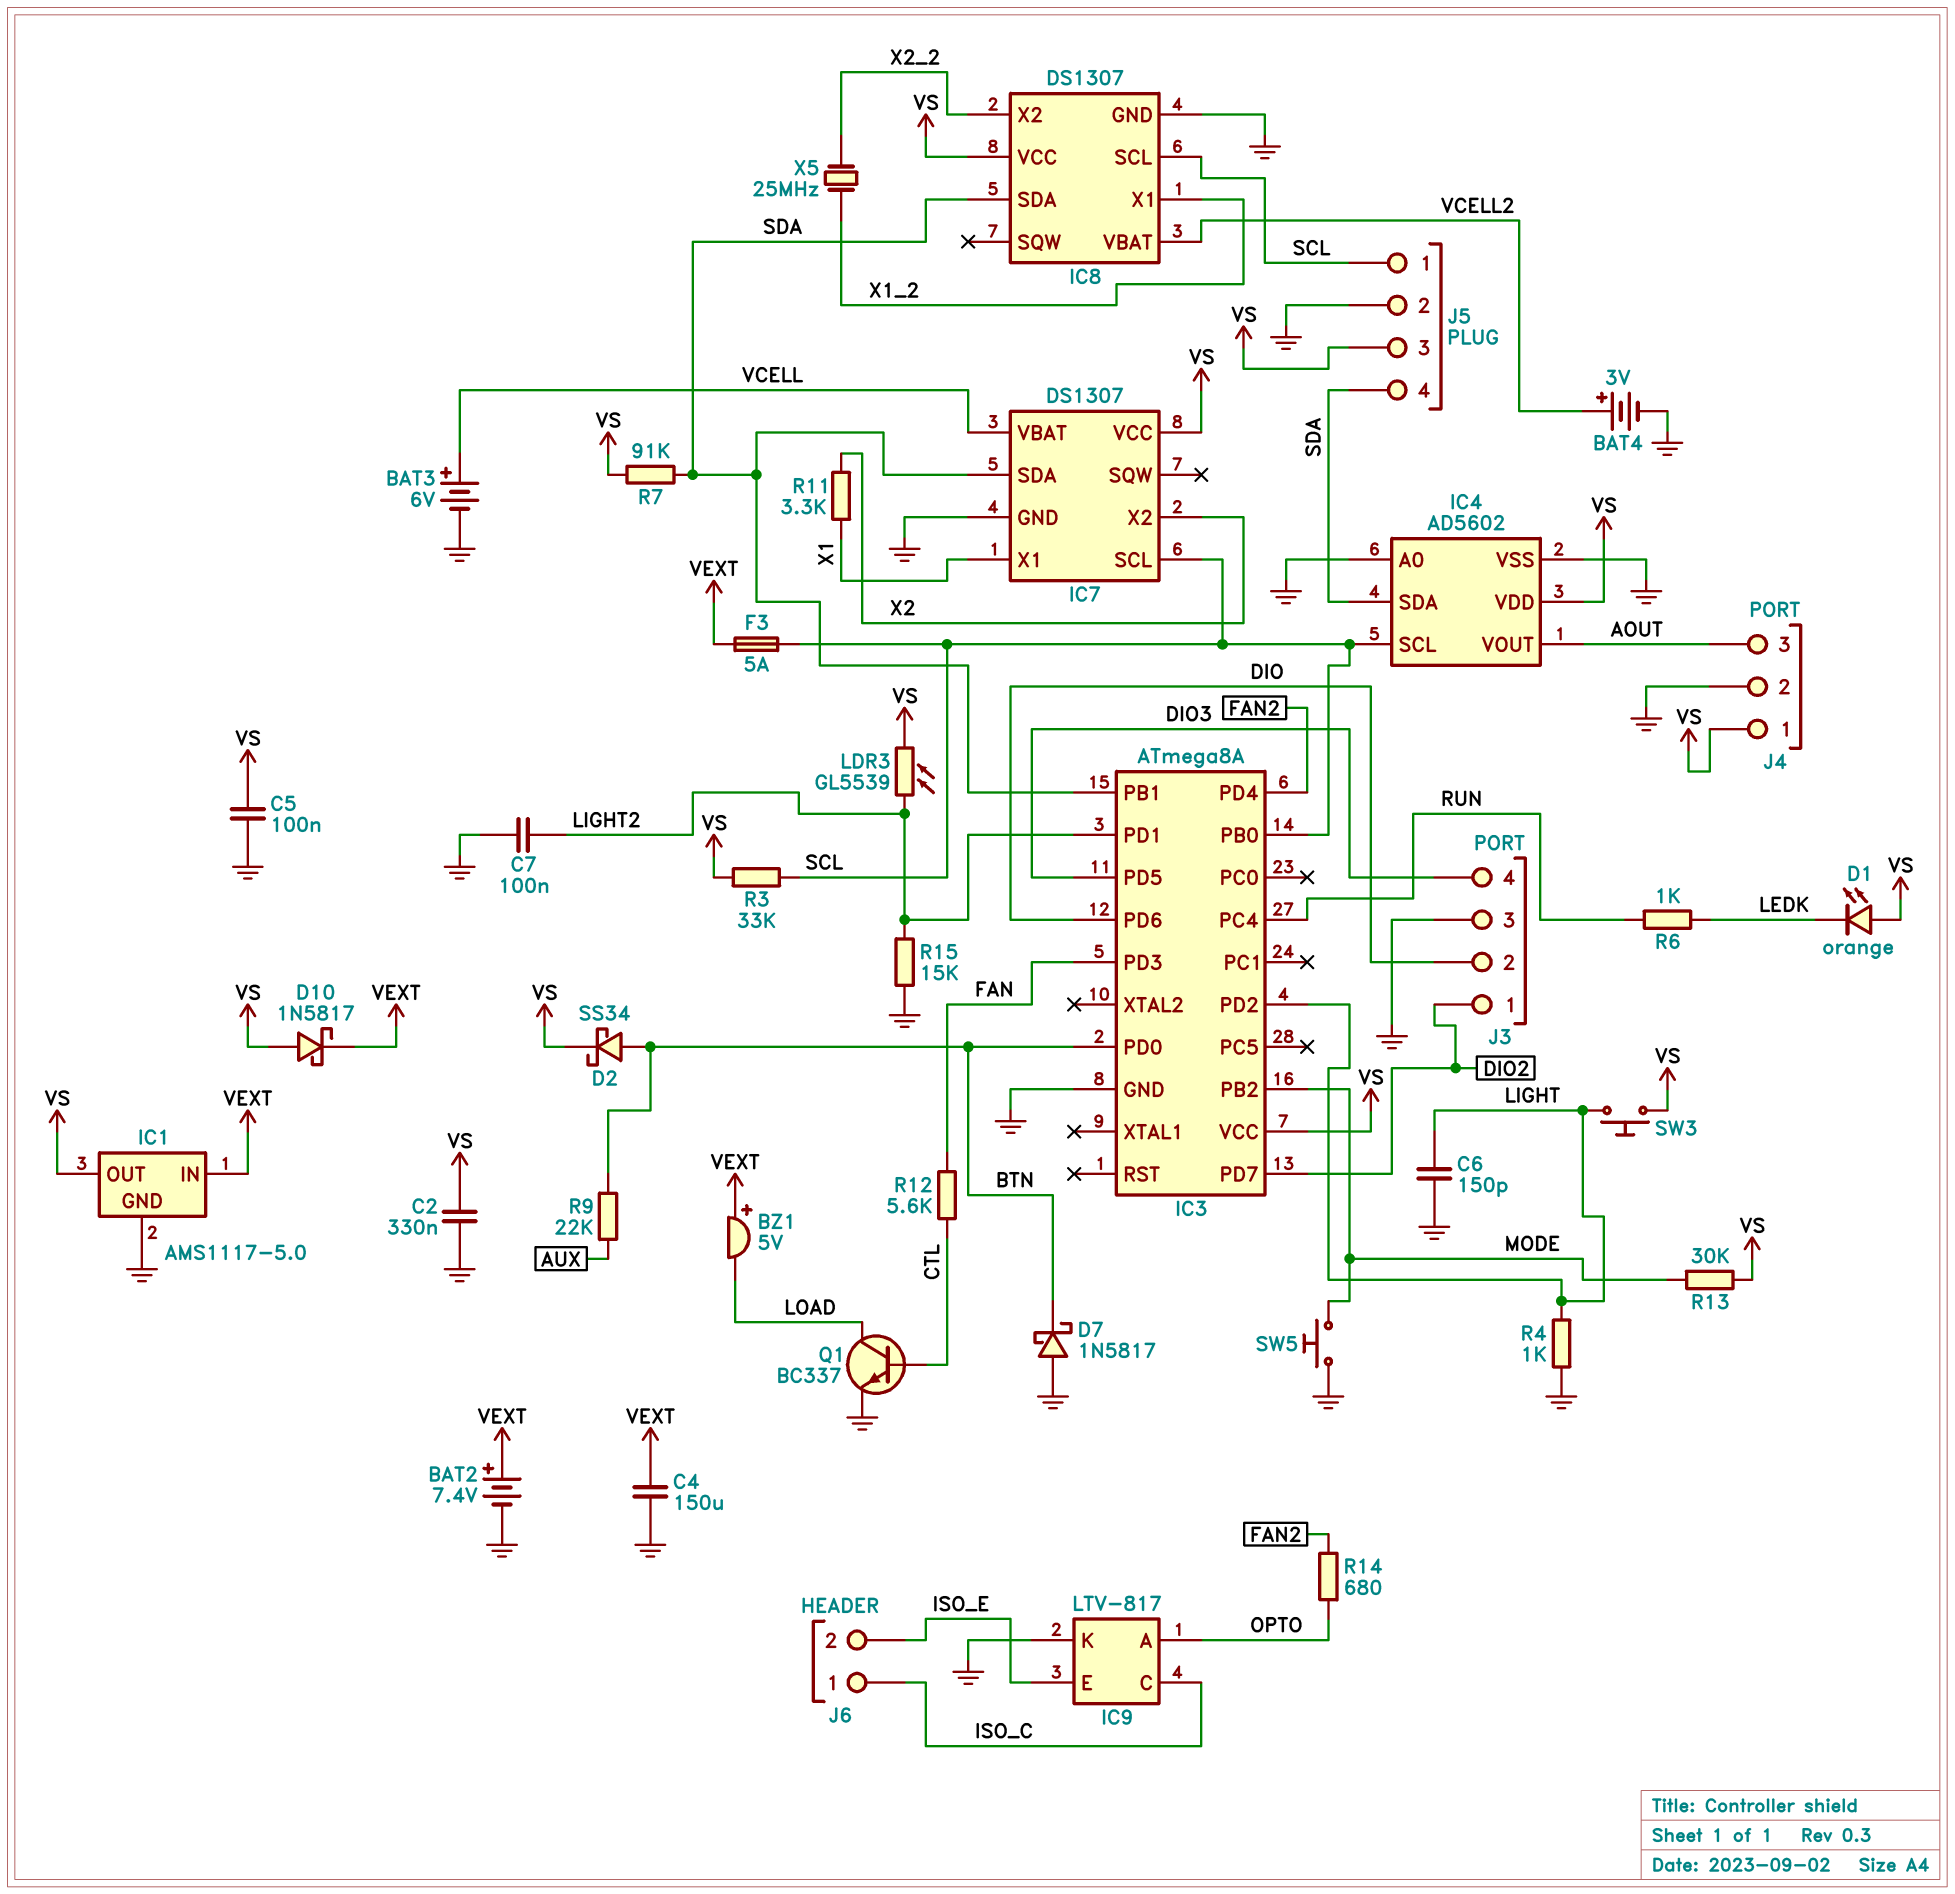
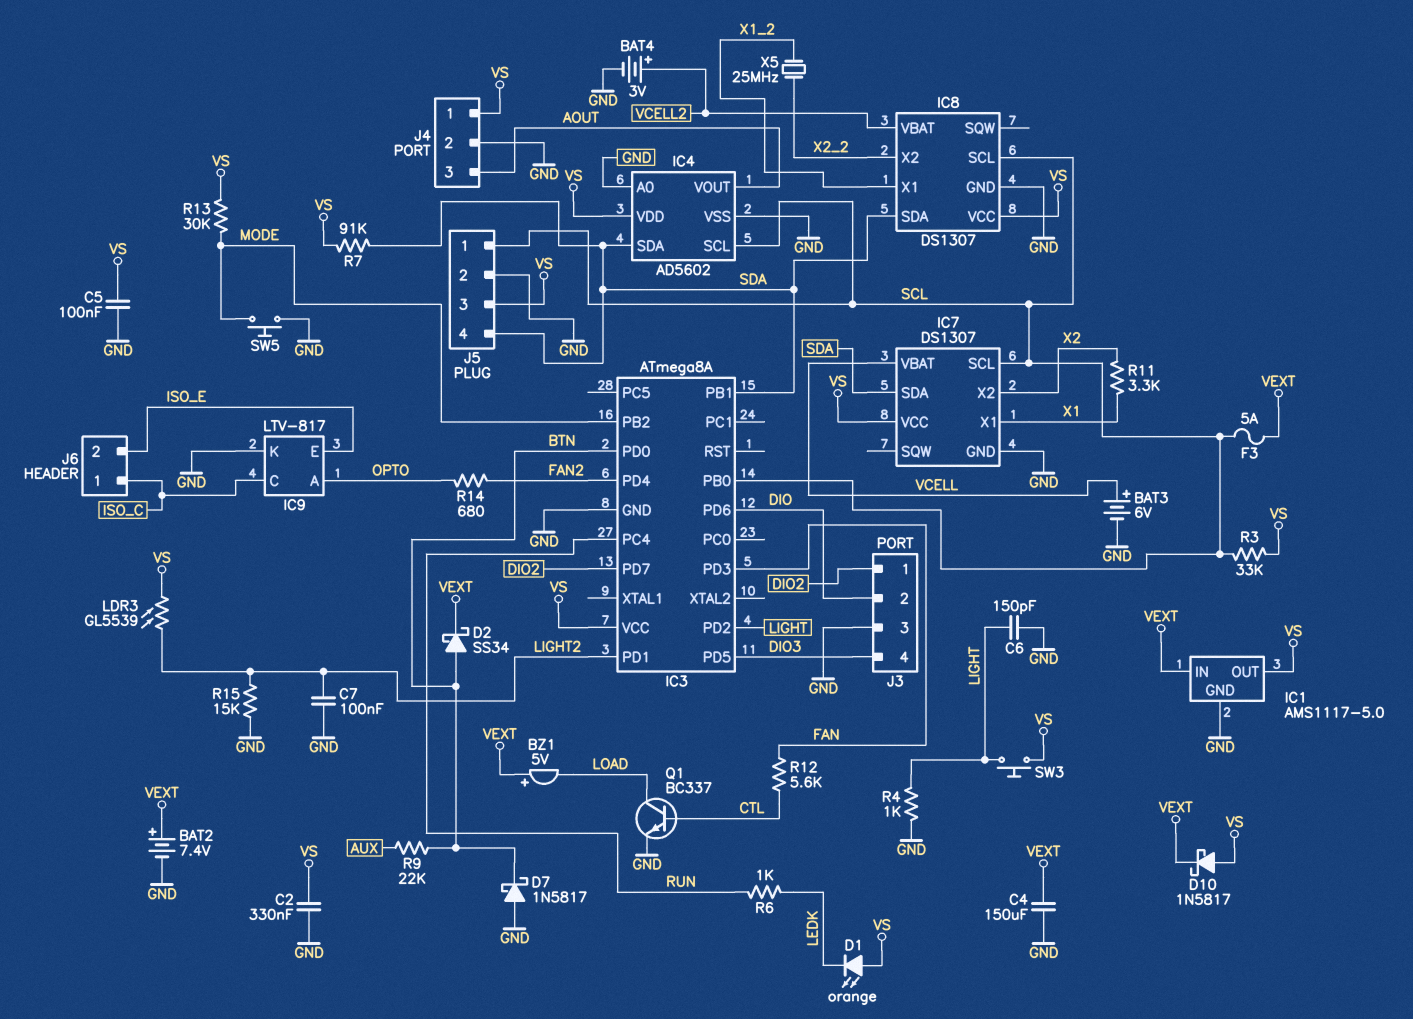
D2: schottky SS34 (A BTN, K VS) -> schottky SS34 (A BTN, K VEXT)

